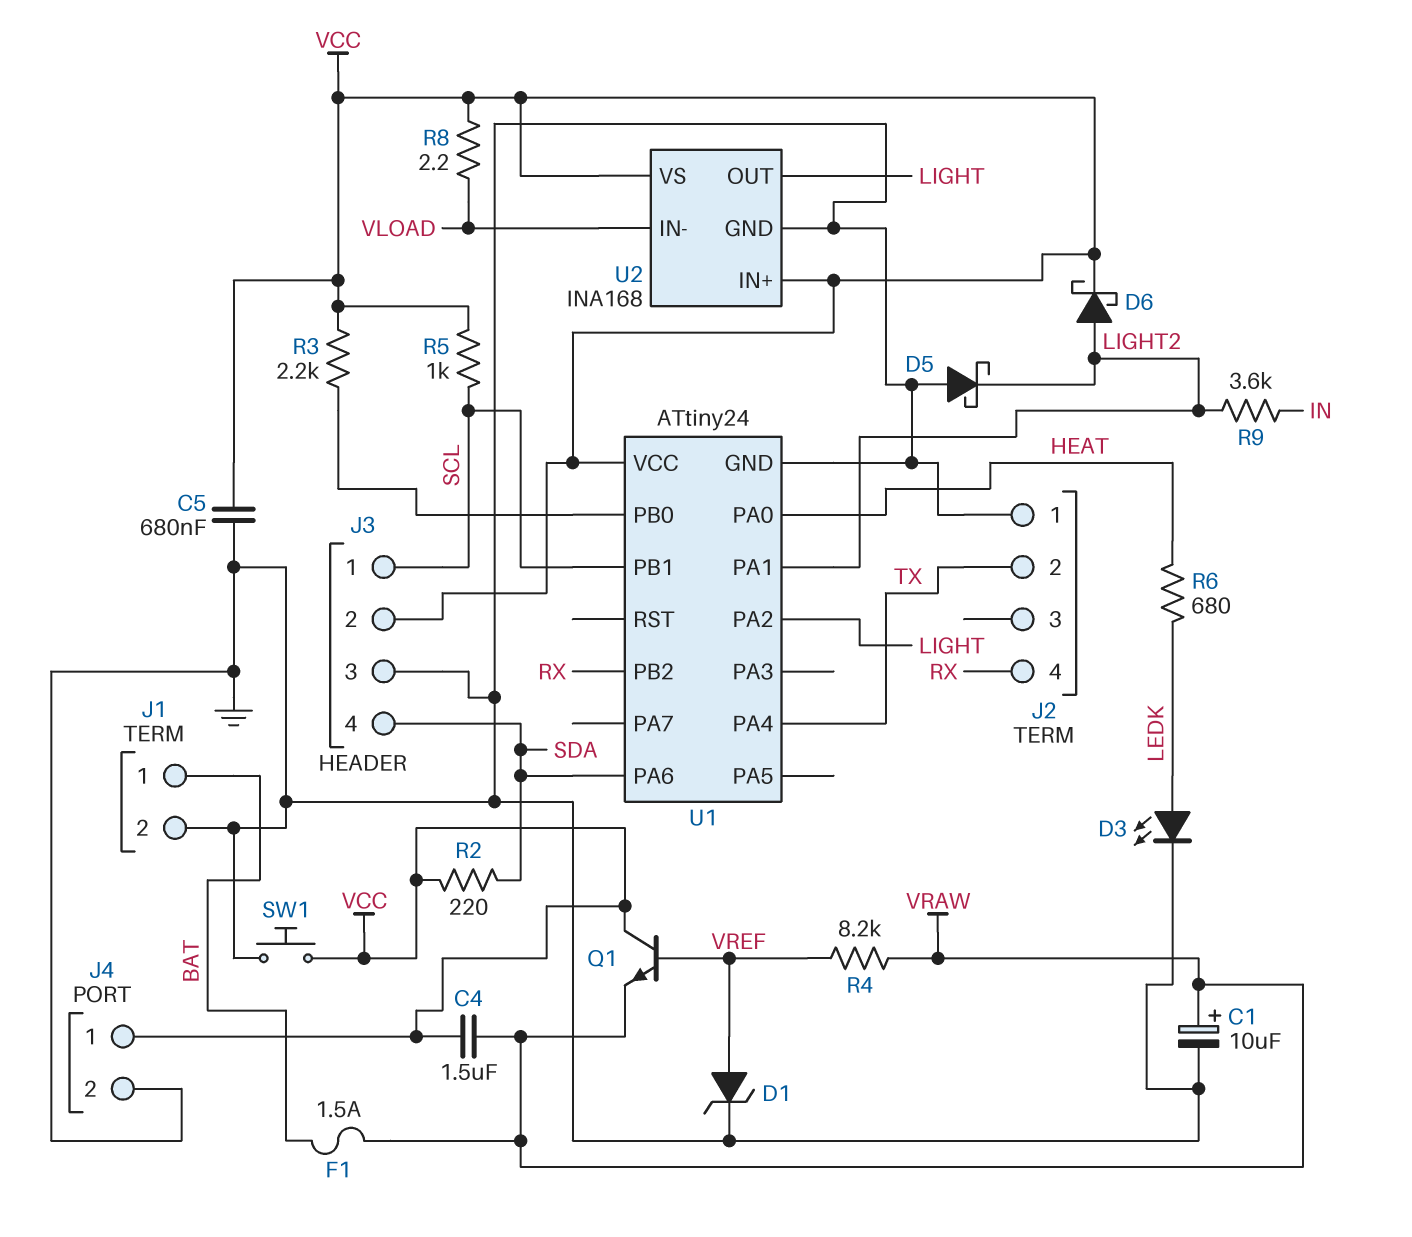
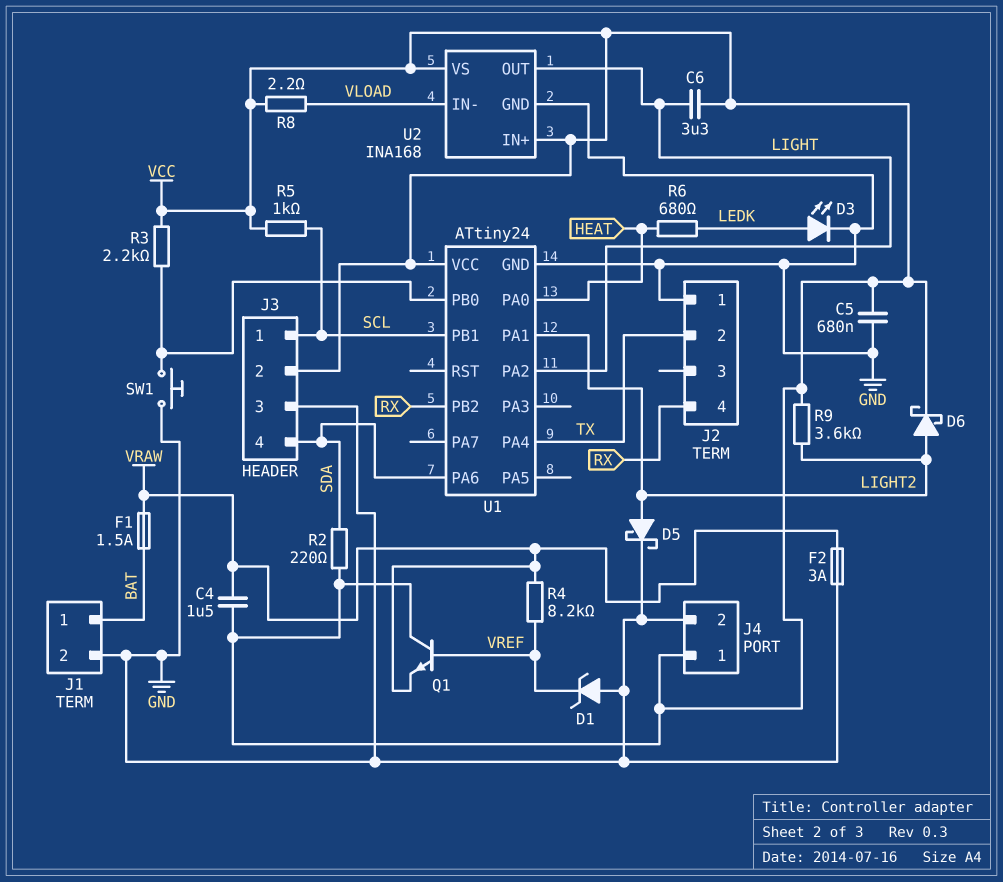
C1: 10uF (plus VRAW, minus GND) -> none
C6: none -> 3.3uF (LIGHT, VCC)
D1: zener (A VREF, K GND) -> zener (A GND, K VREF)
D5: schottky (A GND, K LIGHT2) -> schottky (A LIGHT2, K GND)
F2: none -> 3A (GND, VRAW)
R9: 3.6k (IN, LIGHT2) -> 3.6k (LIGHT2, VCC)
SW1: button (GND, VCC) -> button (GND, U1/PB0)

